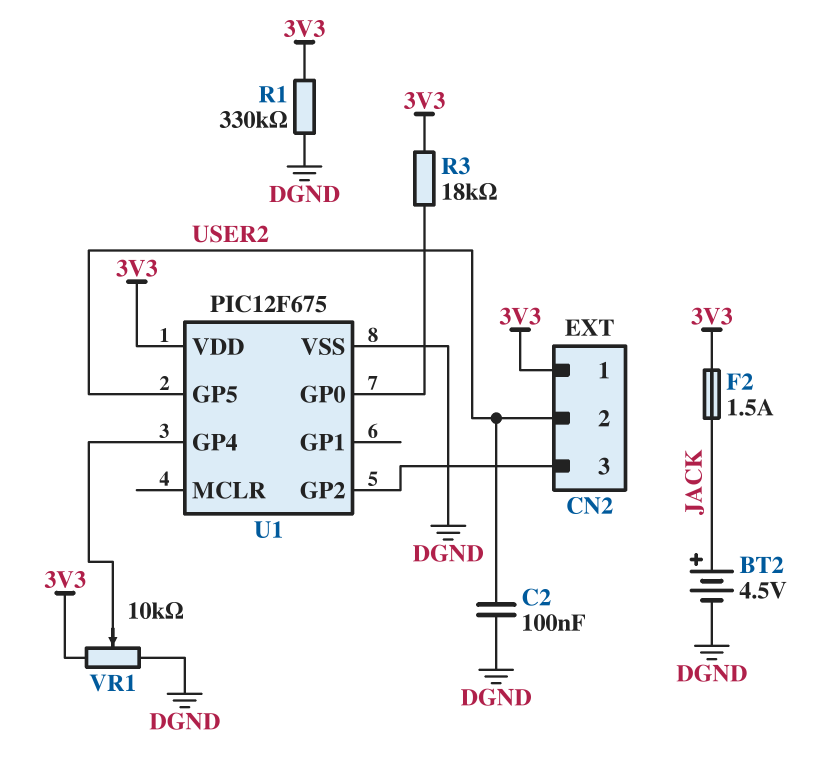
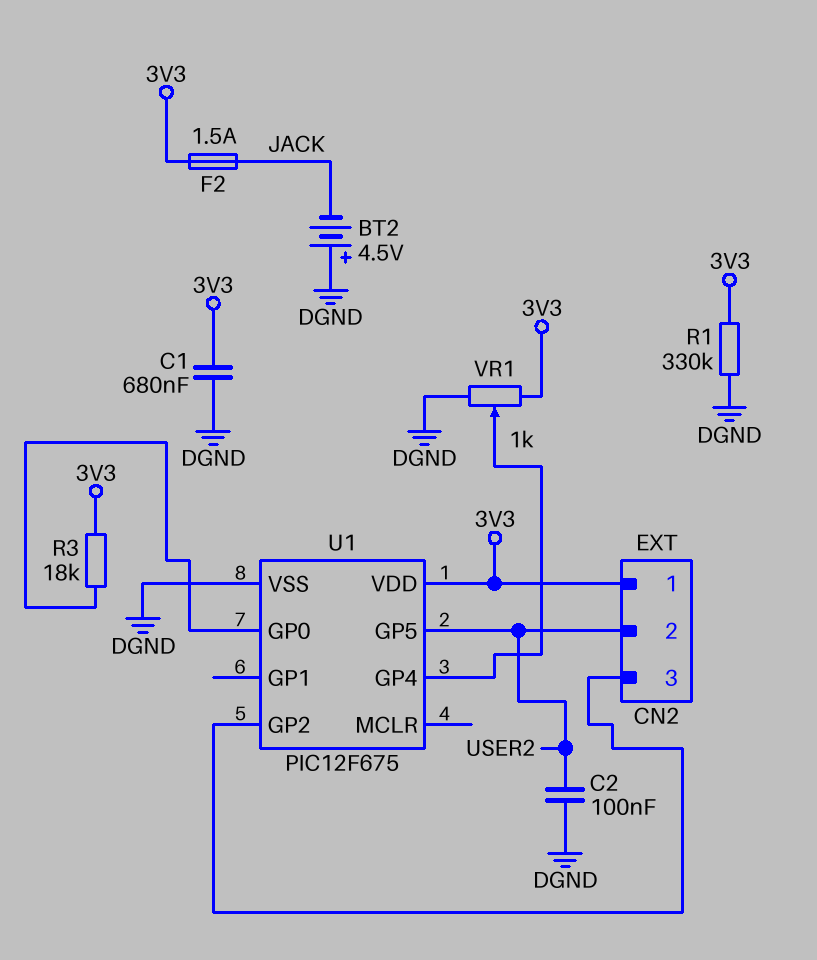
BT2: 4.5V (plus JACK, minus DGND) -> 4.5V (plus DGND, minus JACK)
C1: none -> 680nF (3V3, DGND)
VR1: 10k (3V3, DGND, wiper U1/GP4) -> 1k (3V3, DGND, wiper U1/GP4)

